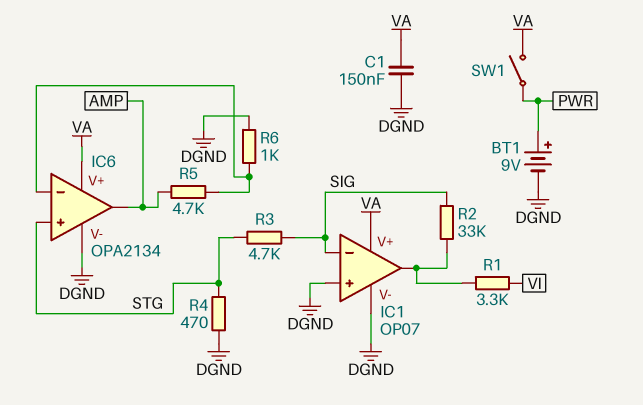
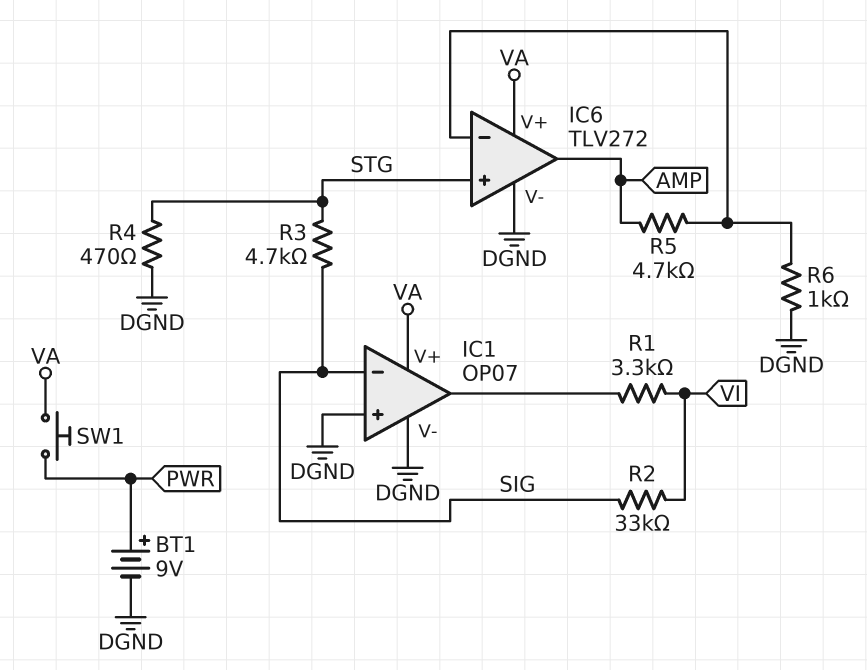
C1: 150nF (DGND, VA) -> none
IC6: OPA2134 -> TLV272
R2: 33k (IC1/out, SIG) -> 33k (SIG, VI)
SW1: switch (PWR, VA) -> button (PWR, VA)

